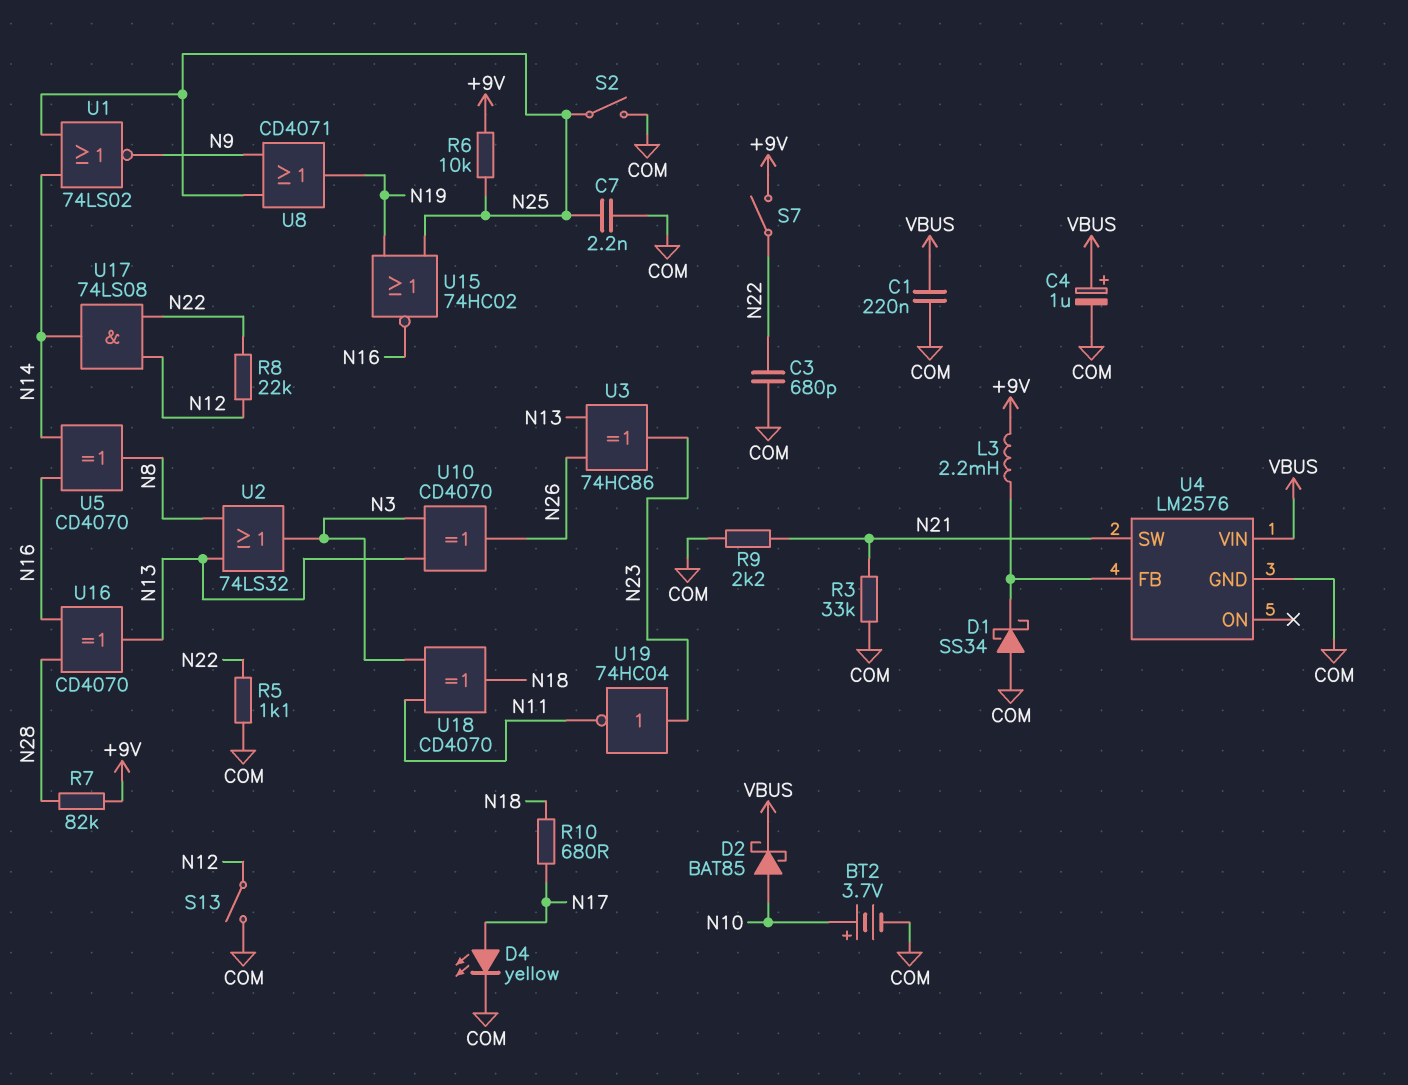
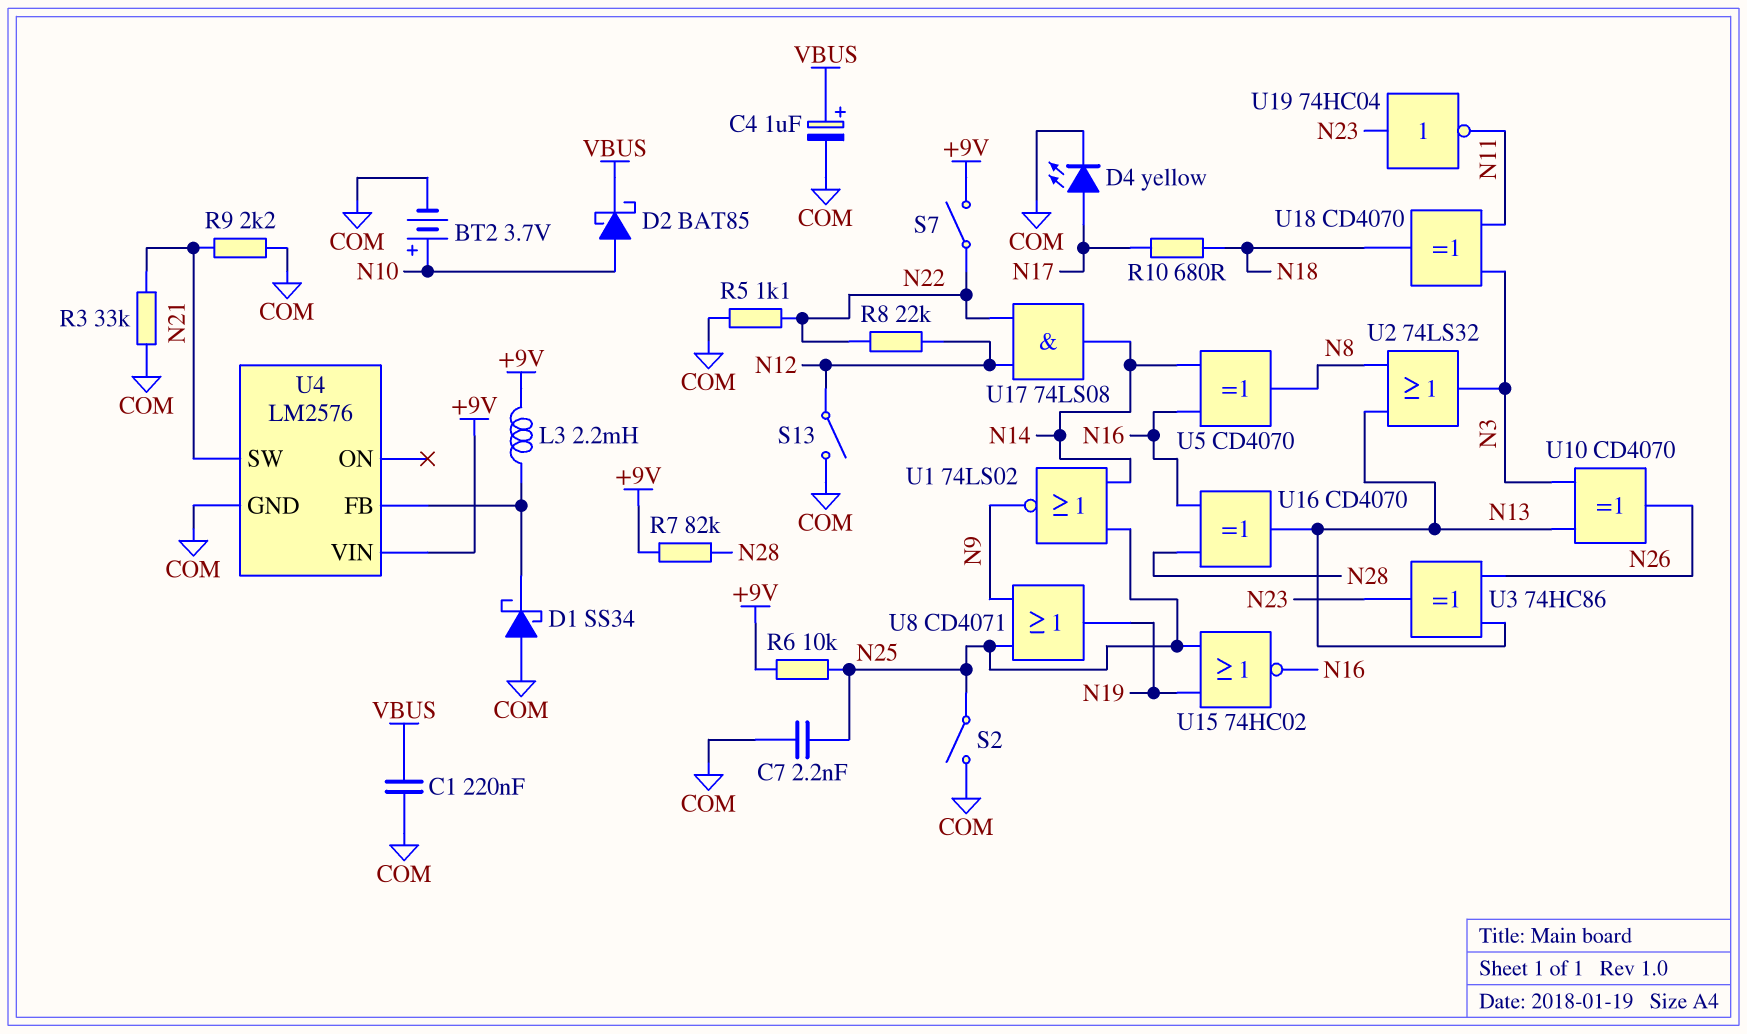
C3: 680pF (COM, N22) -> none
U4 pin VIN: VBUS -> +9V

